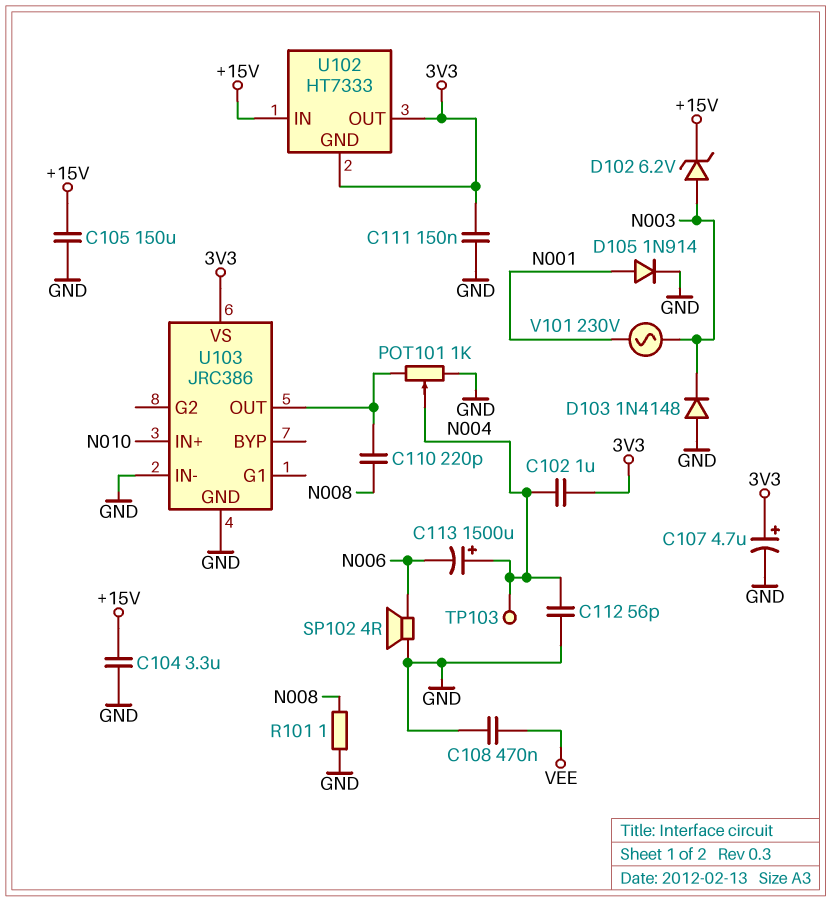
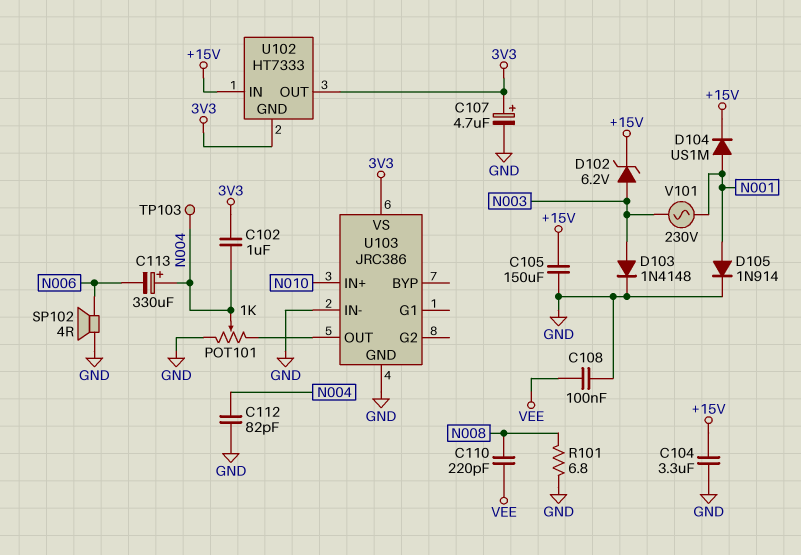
C108: 470nF (GND, VEE) -> 100nF (GND, VEE)
C110: 220pF (N008, U103/OUT) -> 220pF (N008, VEE)
C111: 150nF (3V3, GND) -> none
C112: 56pF (GND, N004) -> 82pF (GND, N004)
C113: 1500uF (plus N004, minus N006) -> 330uF (plus N004, minus N006)
D103: diode 1N4148 (A GND, K N003) -> diode 1N4148 (A N003, K GND)
D104: none -> diode US1M (A N001, K +15V)
R101: 1 (GND, N008) -> 6.8 (GND, N008)

